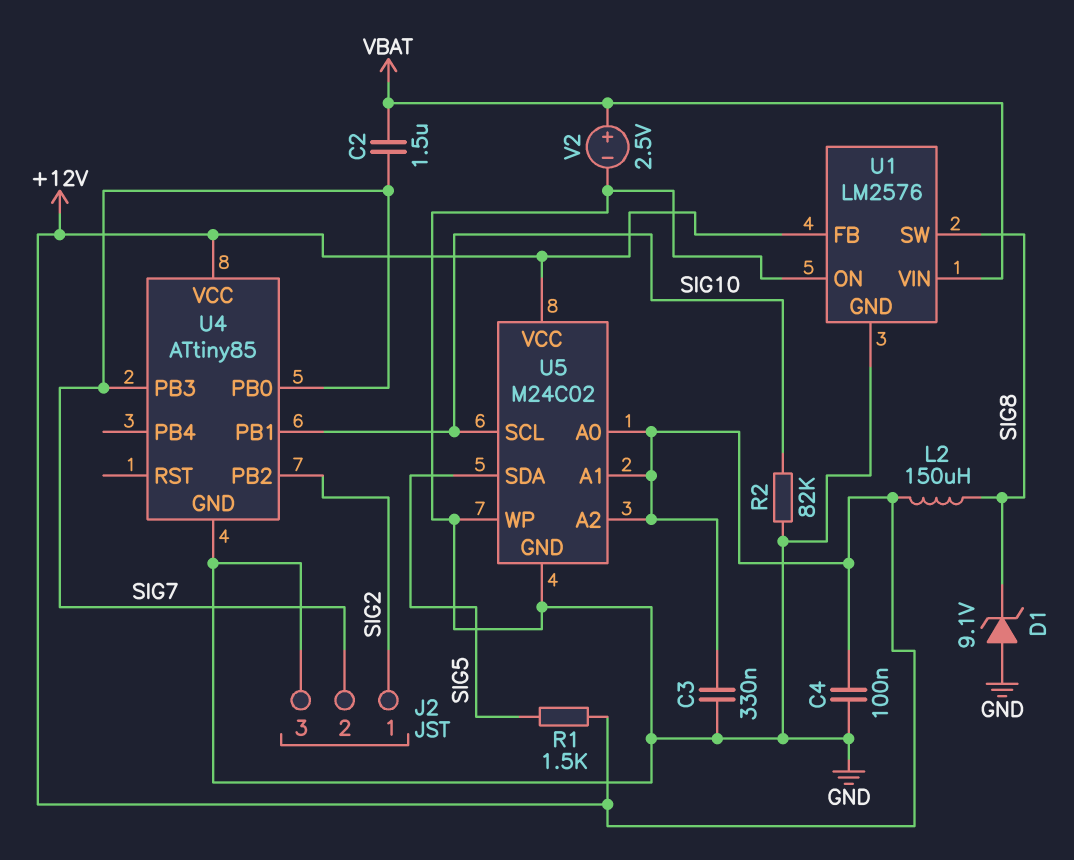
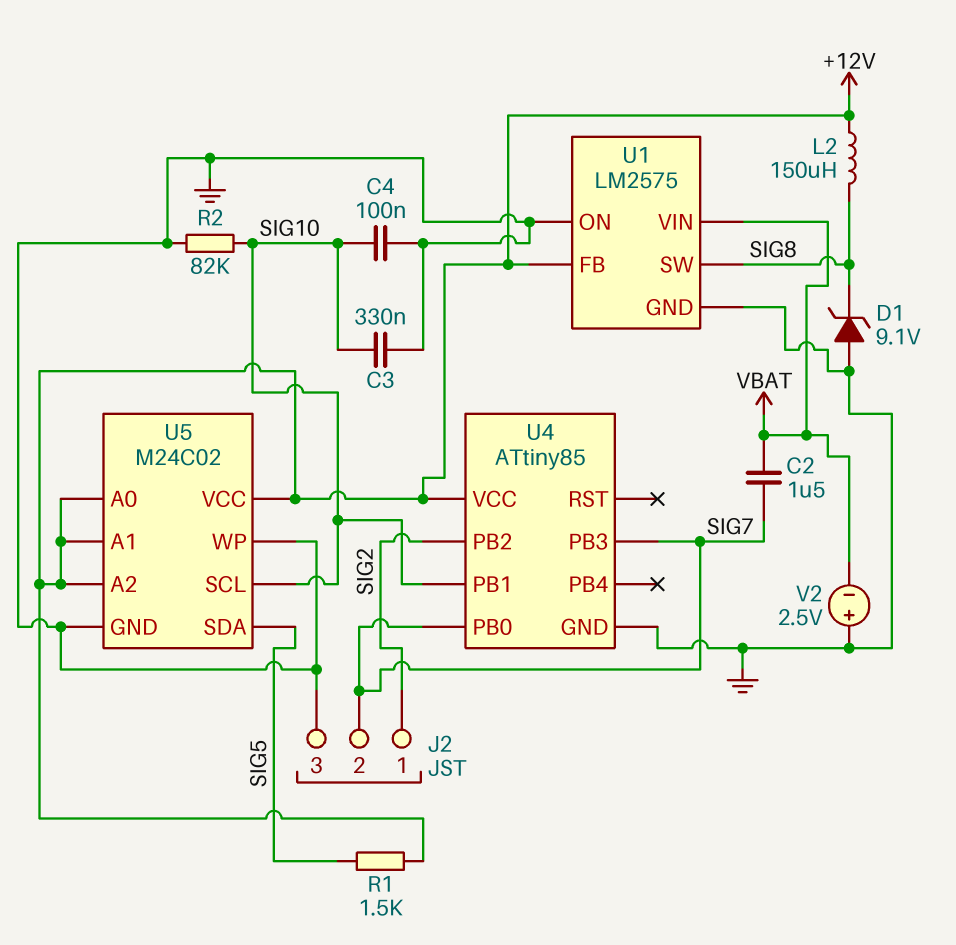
C3: 330nF (+12V, GND) -> 330nF (GND, SIG10)
C4: 100nF (+12V, GND) -> 100nF (GND, SIG10)
U1: LM2576 -> LM2575
V2: 2.5V (plus VBAT, minus GND) -> 2.5V (plus GND, minus VBAT)

